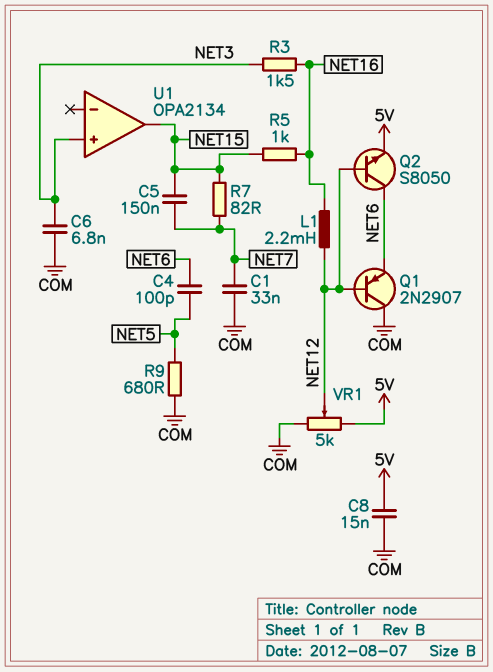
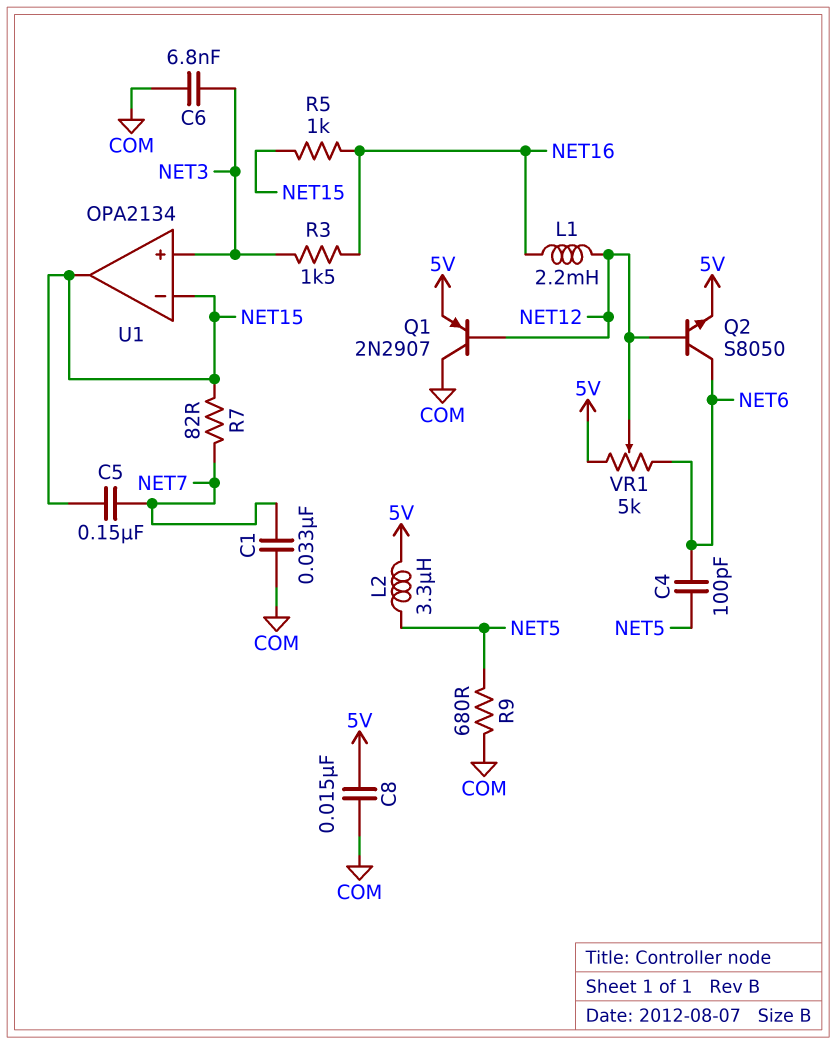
L2: none -> 3.3uH (5V, NET5)
Q1: PNP 2N2907 (B NET12, C COM, E NET6) -> PNP 2N2907 (B NET12, C COM, E 5V)
U1 pin in-: none -> NET15
VR1: 5k (5V, COM, wiper NET12) -> 5k (5V, NET6, wiper NET12)

